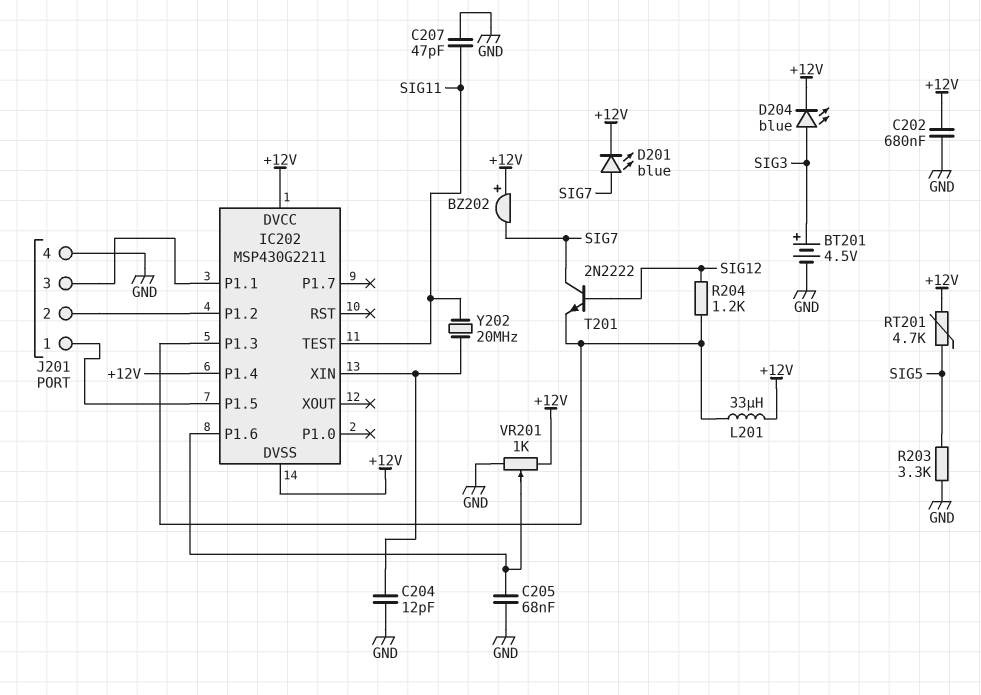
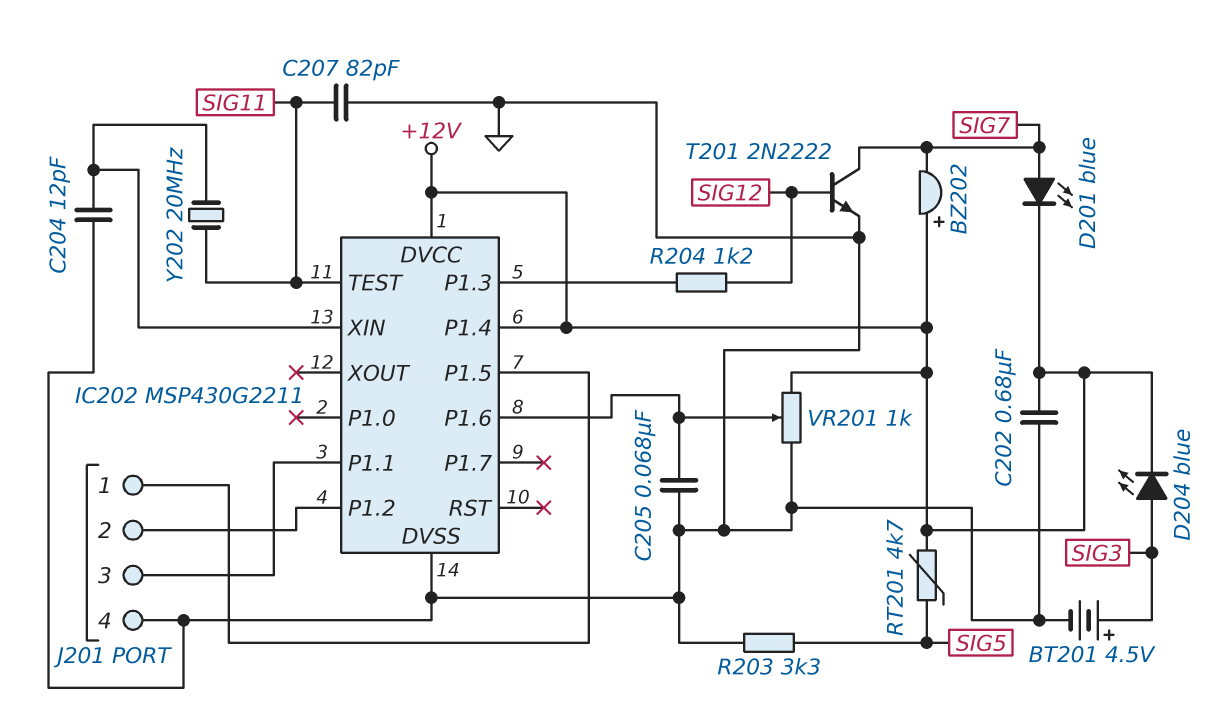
C207: 47pF (GND, SIG11) -> 82pF (GND, SIG11)
IC202 pin DVSS: +12V -> GND
L201: 33uH (+12V, IC202/P1.3) -> none
T201: NPN 2N2222 (B SIG12, C SIG7, E IC202/P1.3) -> NPN 2N2222 (B SIG12, C SIG7, E GND)

